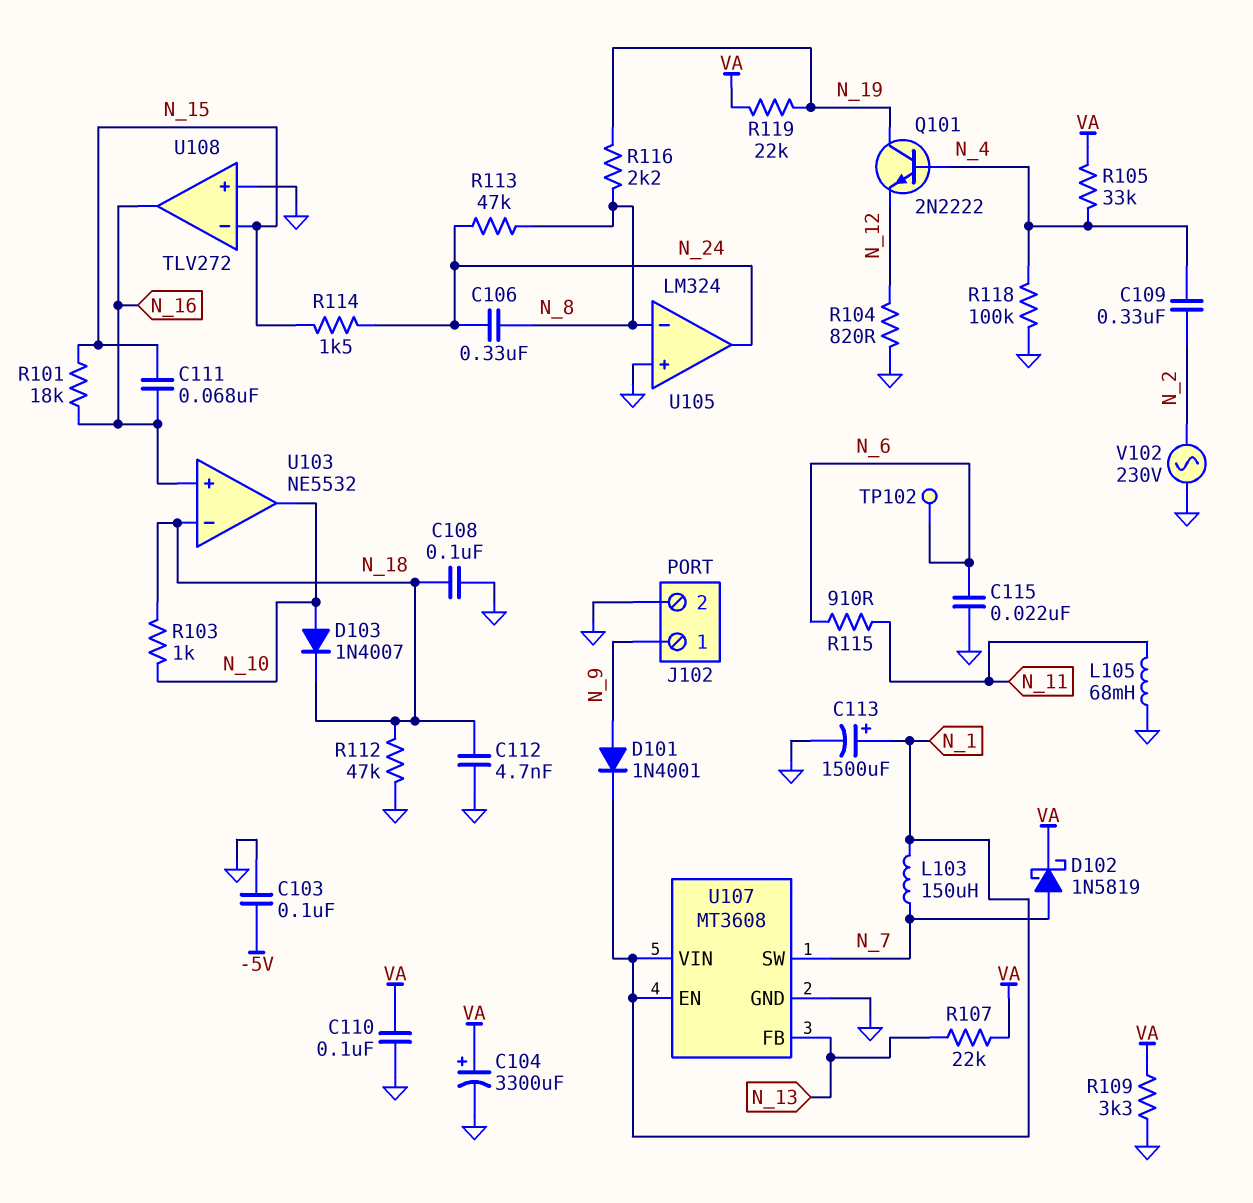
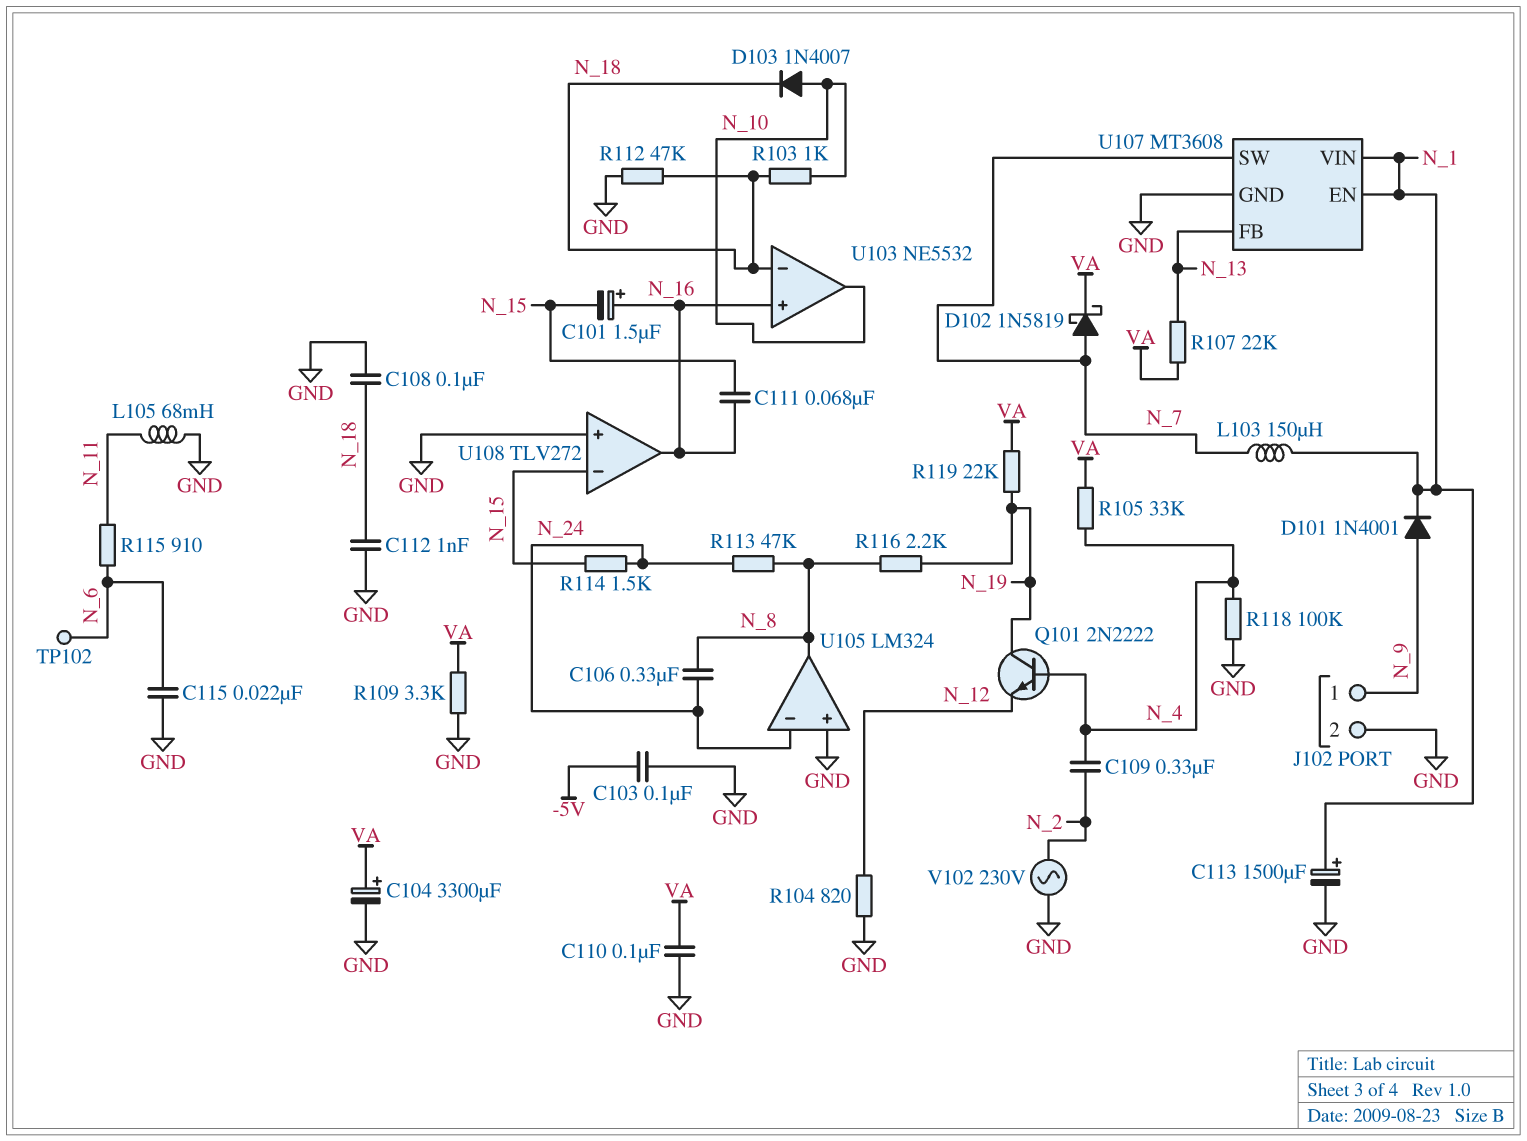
C101: none -> 1.5uF (plus N_16, minus N_15)
C112: 4.7nF (GND, N_18) -> 1nF (GND, N_18)
R101: 18k (N_15, N_16) -> none
U105 pin in-: N_8 -> N_24
U105 pin out: N_24 -> N_8

